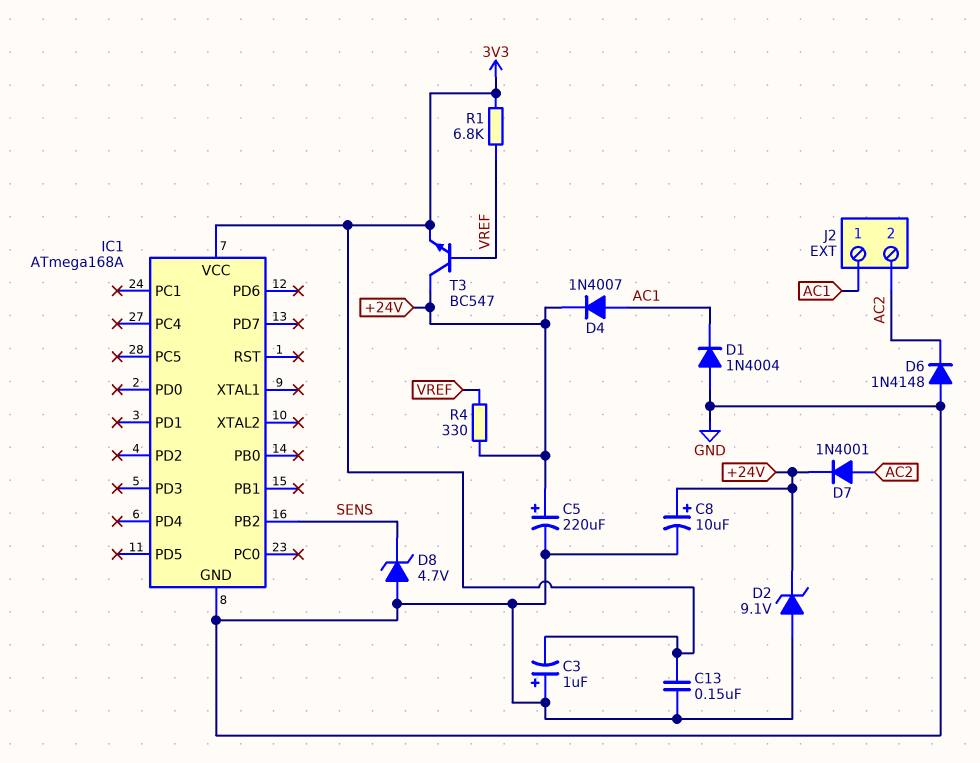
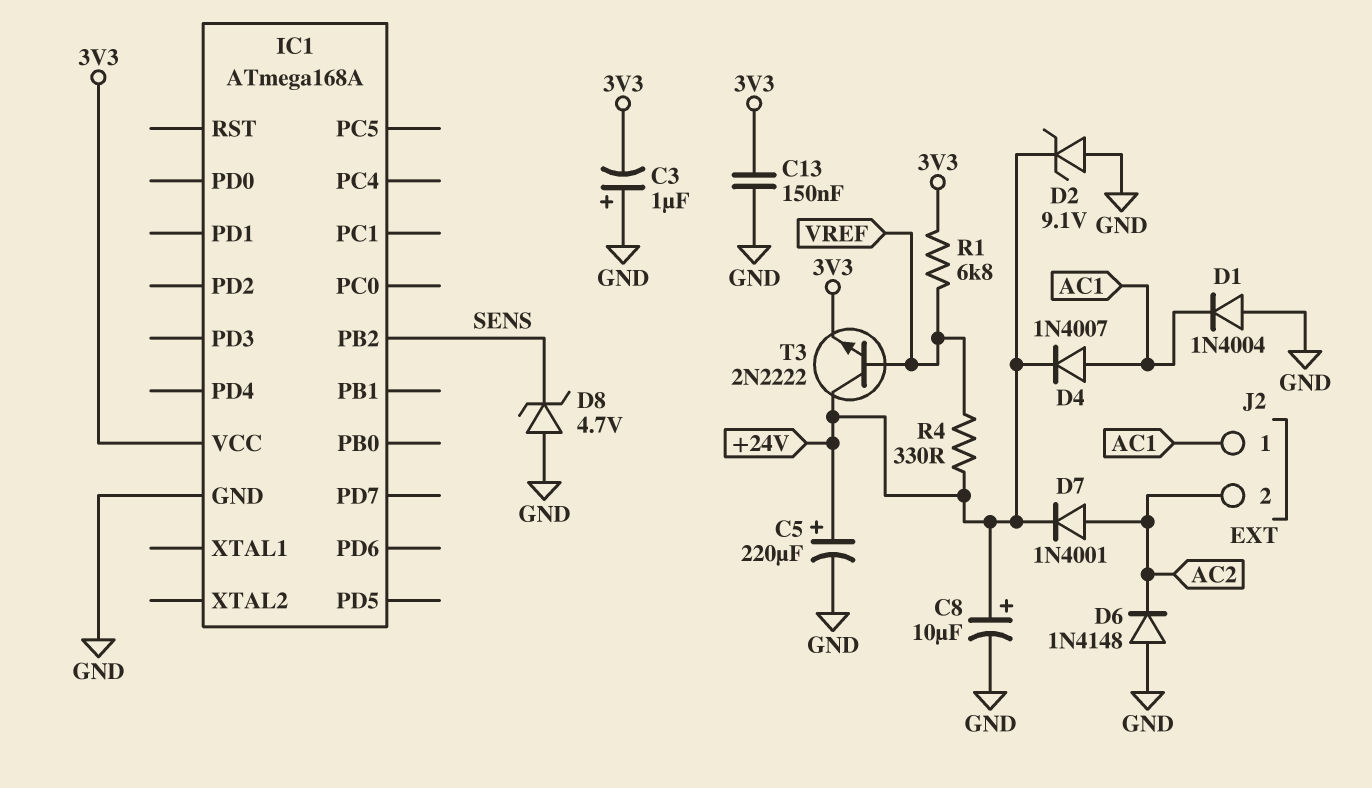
T3: NPN BC547 (B VREF, C +24V, E 3V3) -> NPN 2N2222 (B VREF, C +24V, E 3V3)

